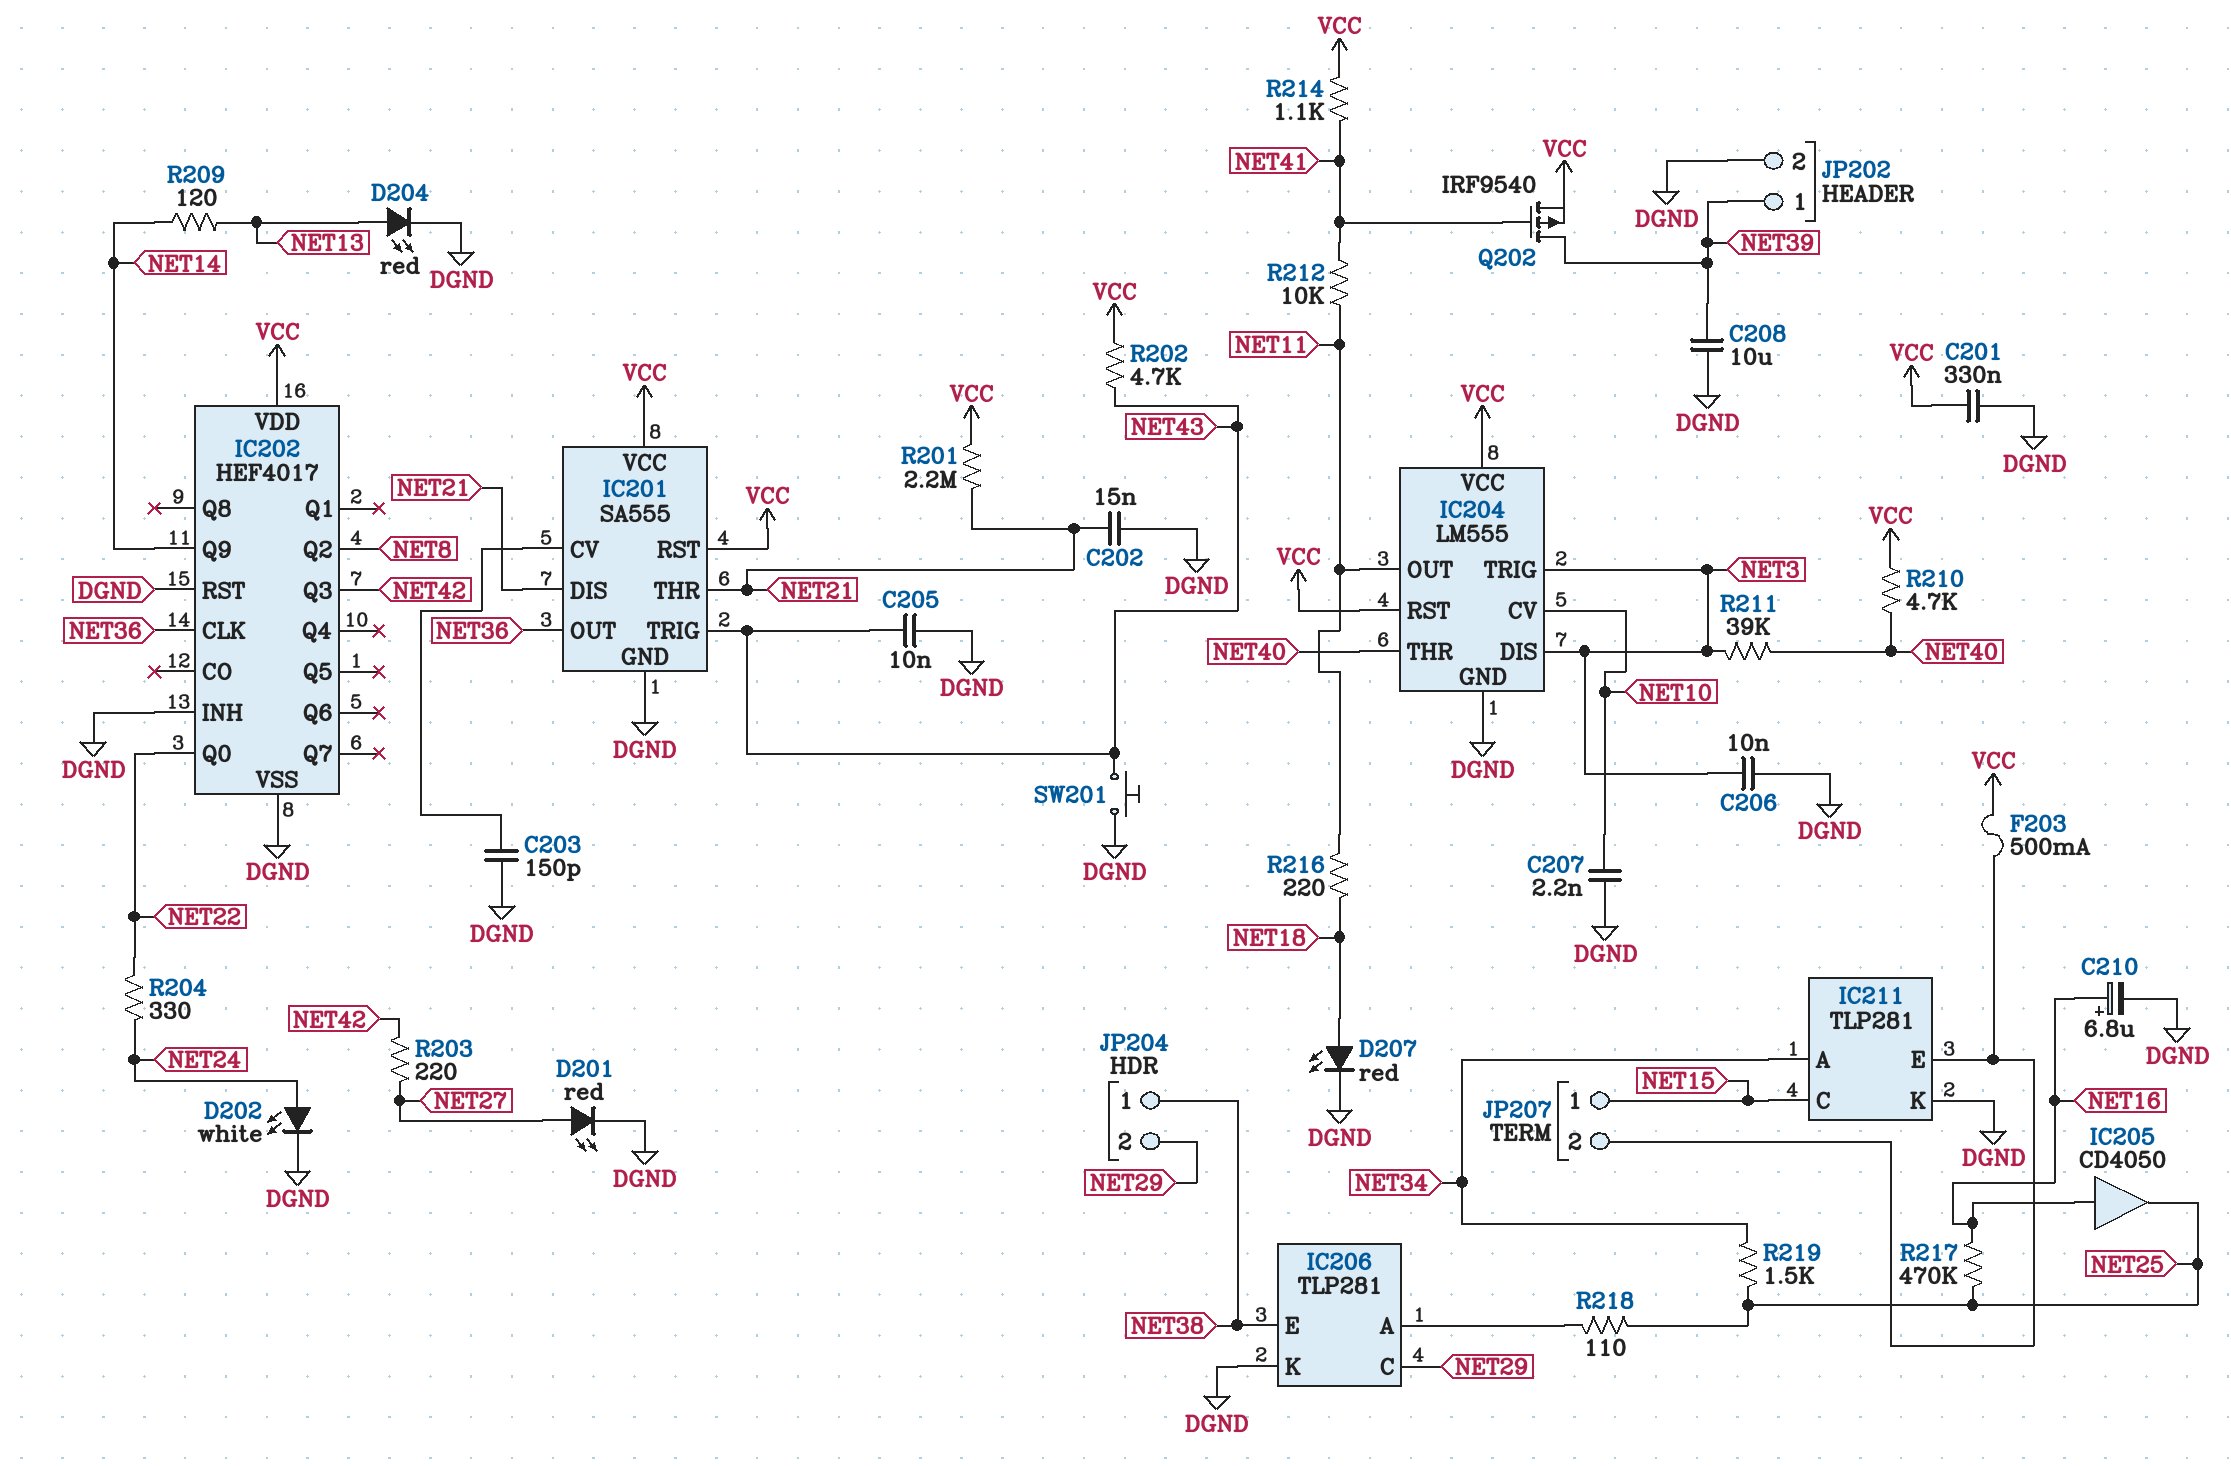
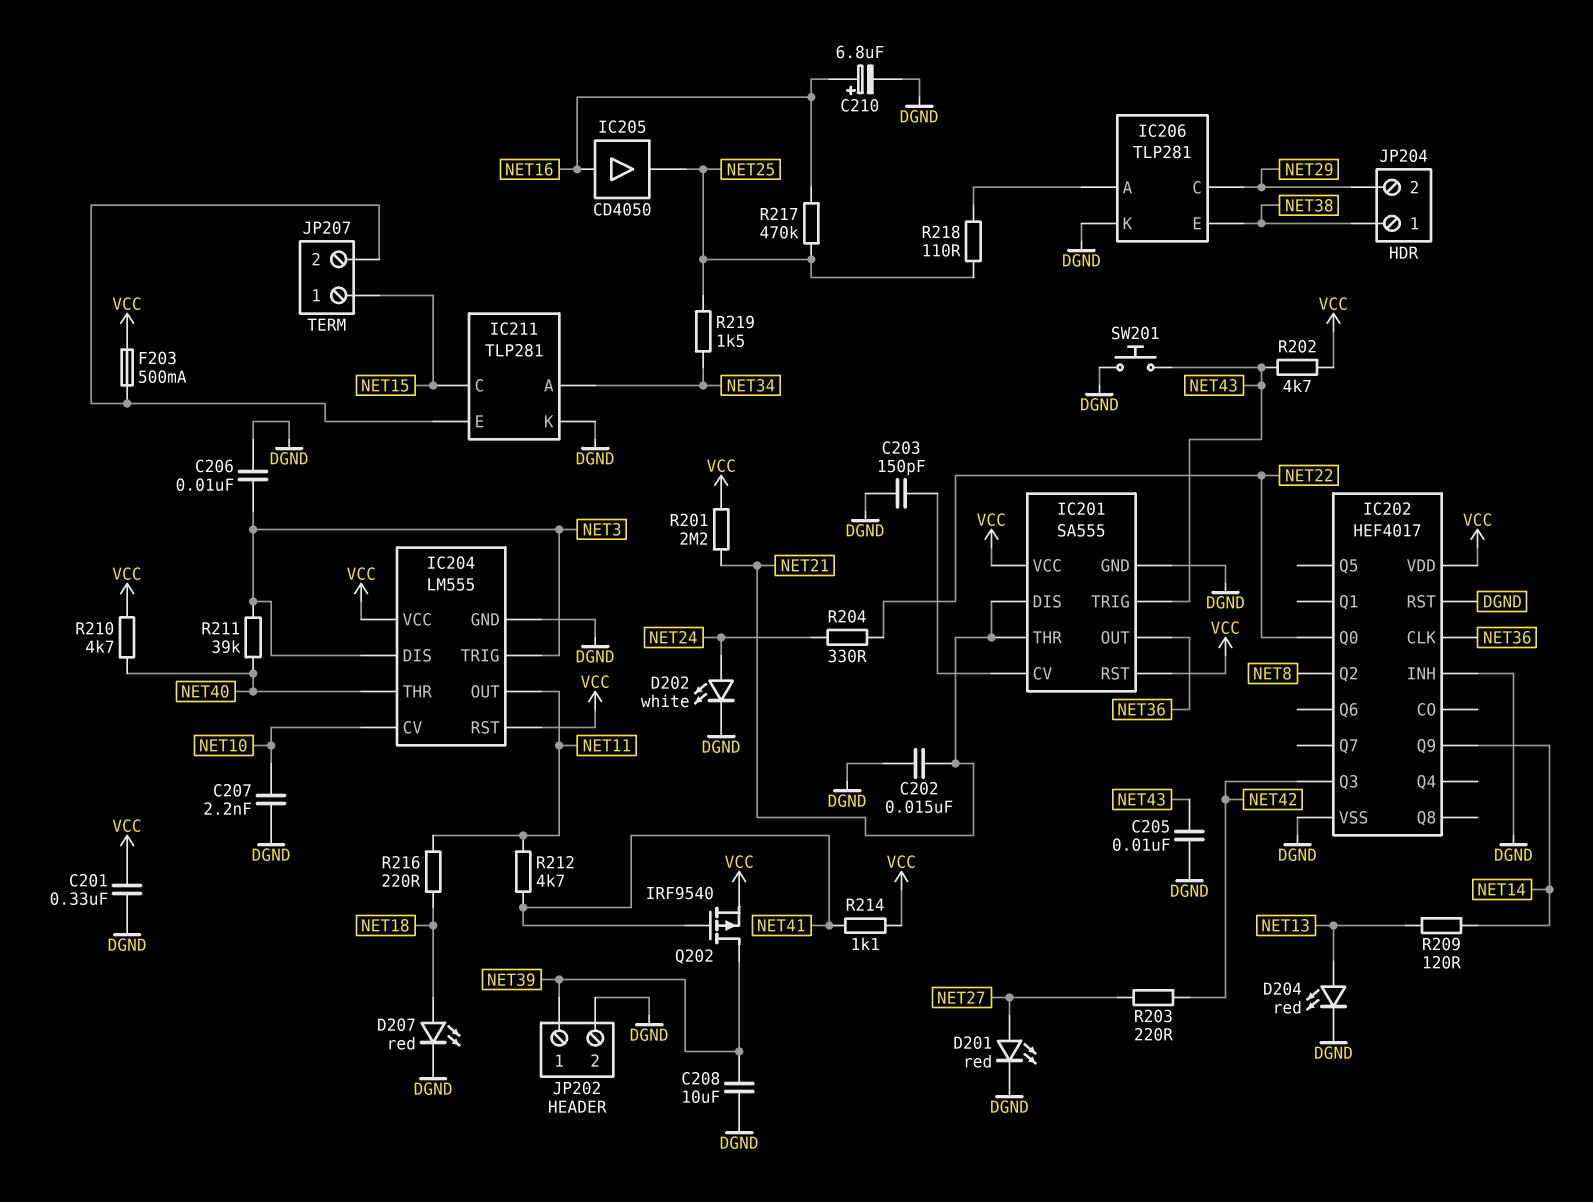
R212: 10k (NET11, NET41) -> 4.7k (NET11, NET41)

